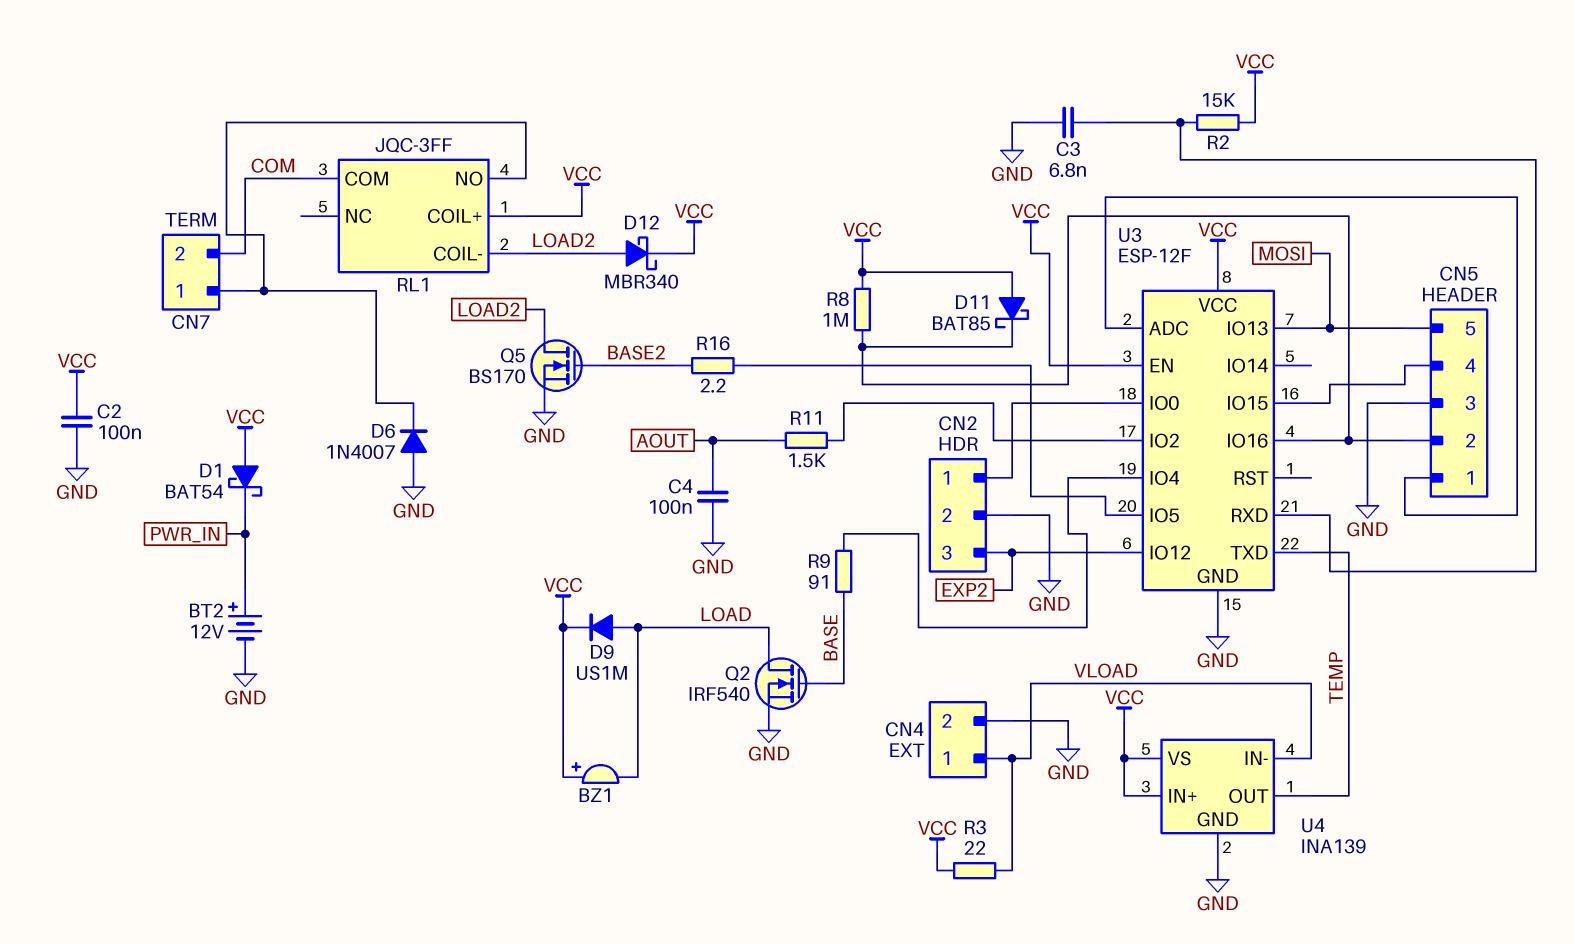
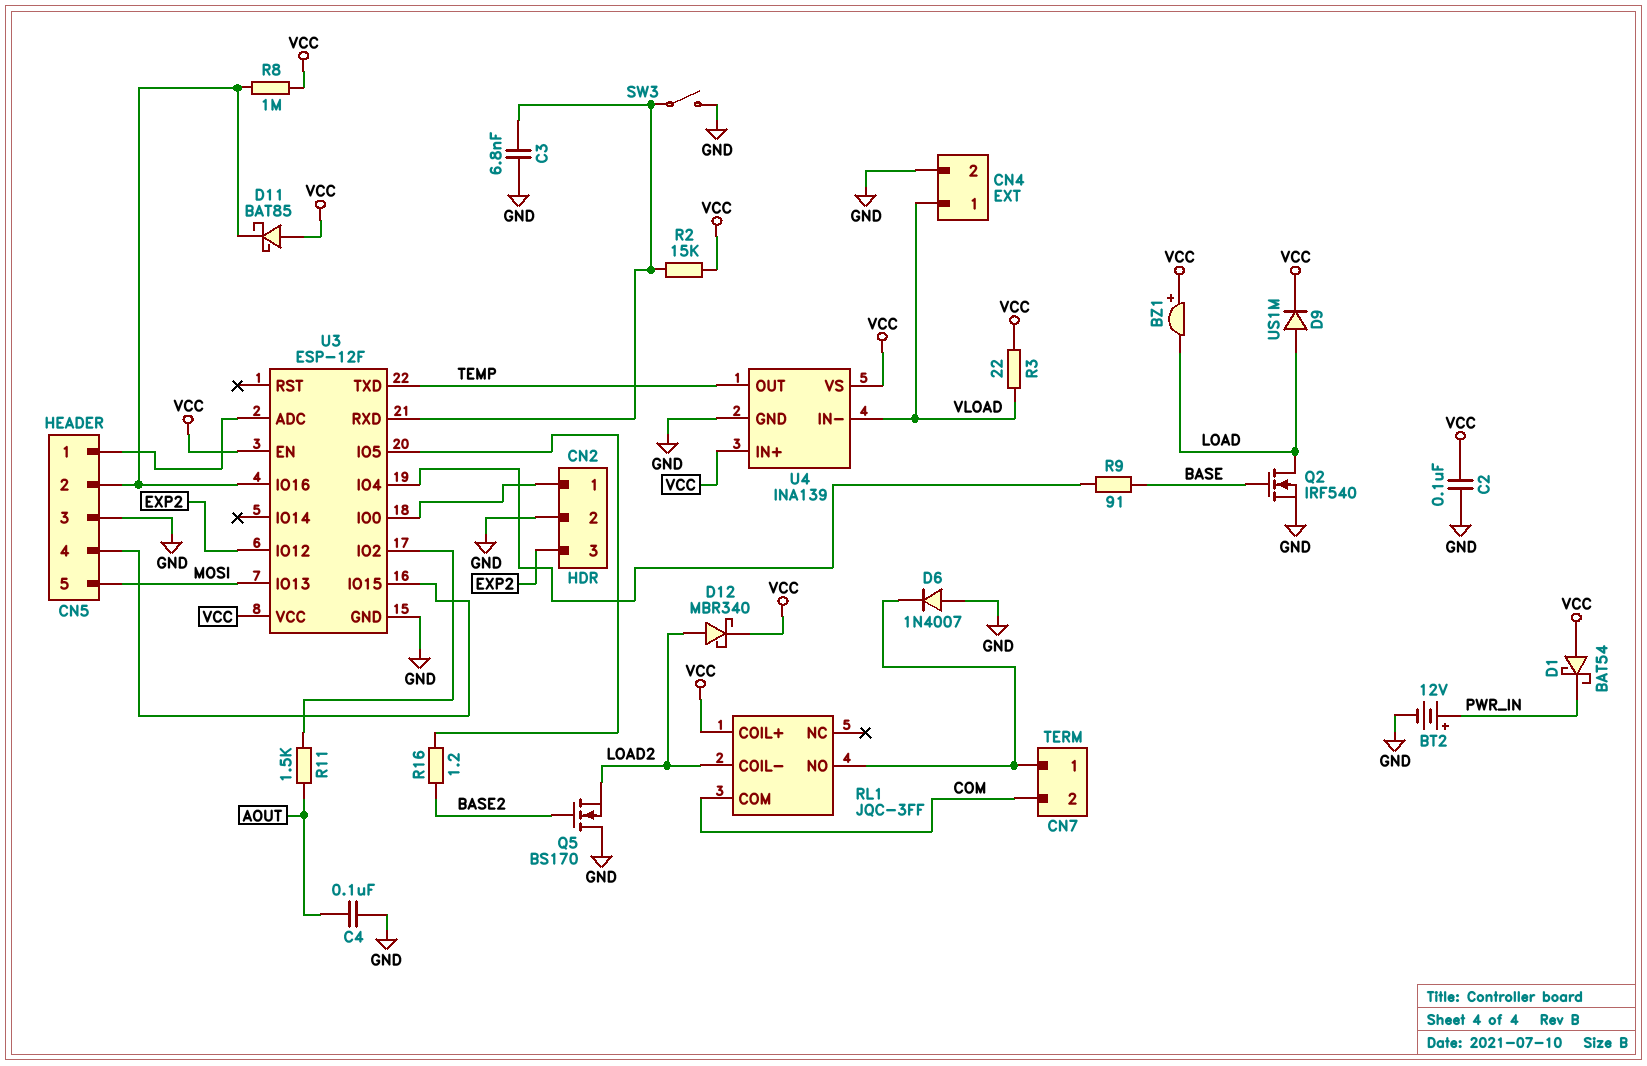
Q5: NMOS BS170 (G BASE2, D LOAD2, S GND) -> NMOS BS170 (G BASE2, D GND, S LOAD2)
R16: 2.2 (BASE2, U3/IO5) -> 1.2 (BASE2, U3/IO5)
SW3: none -> switch (GND, U3/RXD)

